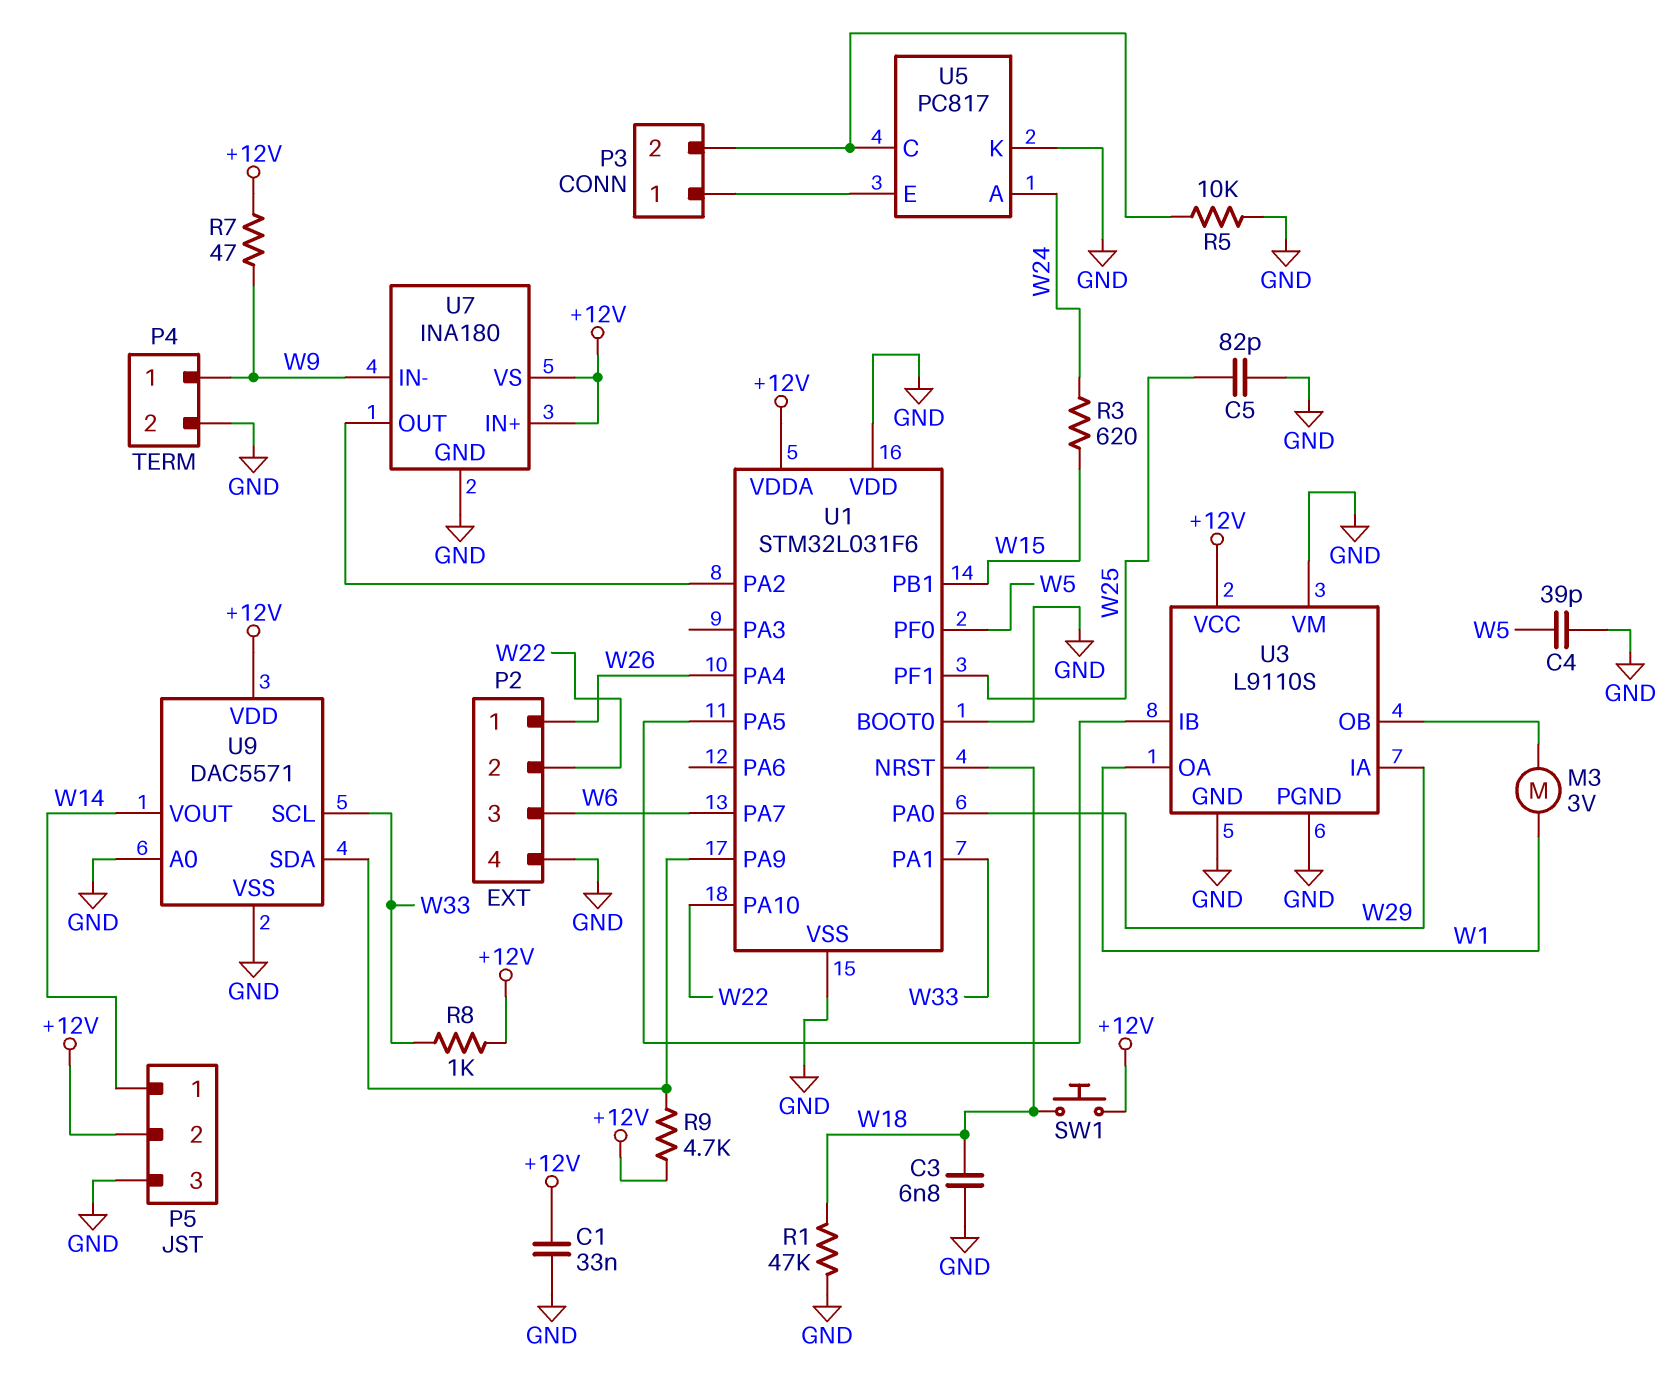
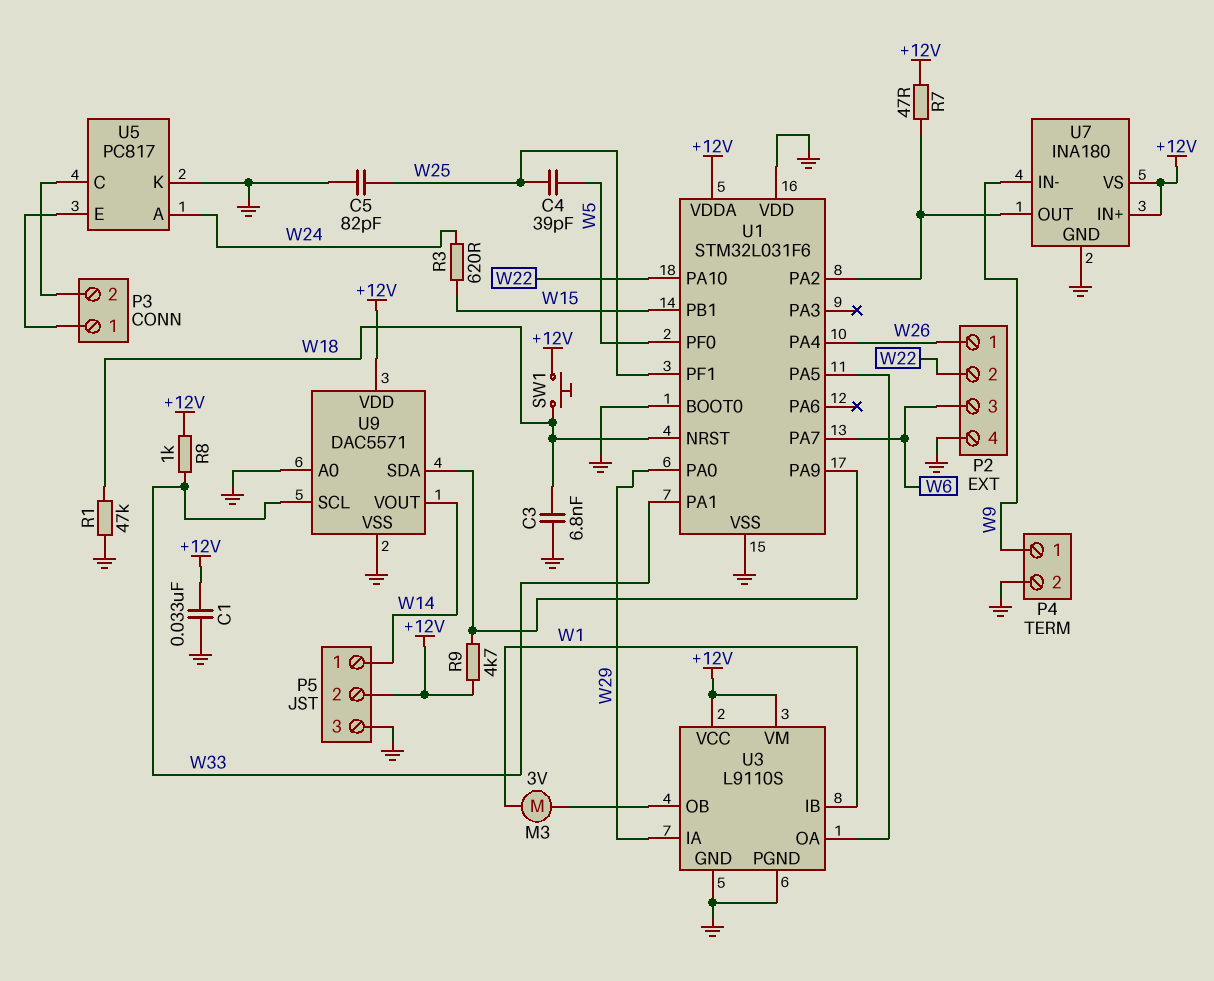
C4: 39pF (GND, W5) -> 39pF (W5, W25)
R5: 10k (GND, P3/2) -> none
R7: 47 (+12V, W9) -> 47 (+12V, U1/PA2)
U3 pin IB: U1/PA5 -> W1
U3 pin OA: W1 -> U1/PA5
U3 pin VM: GND -> +12V

